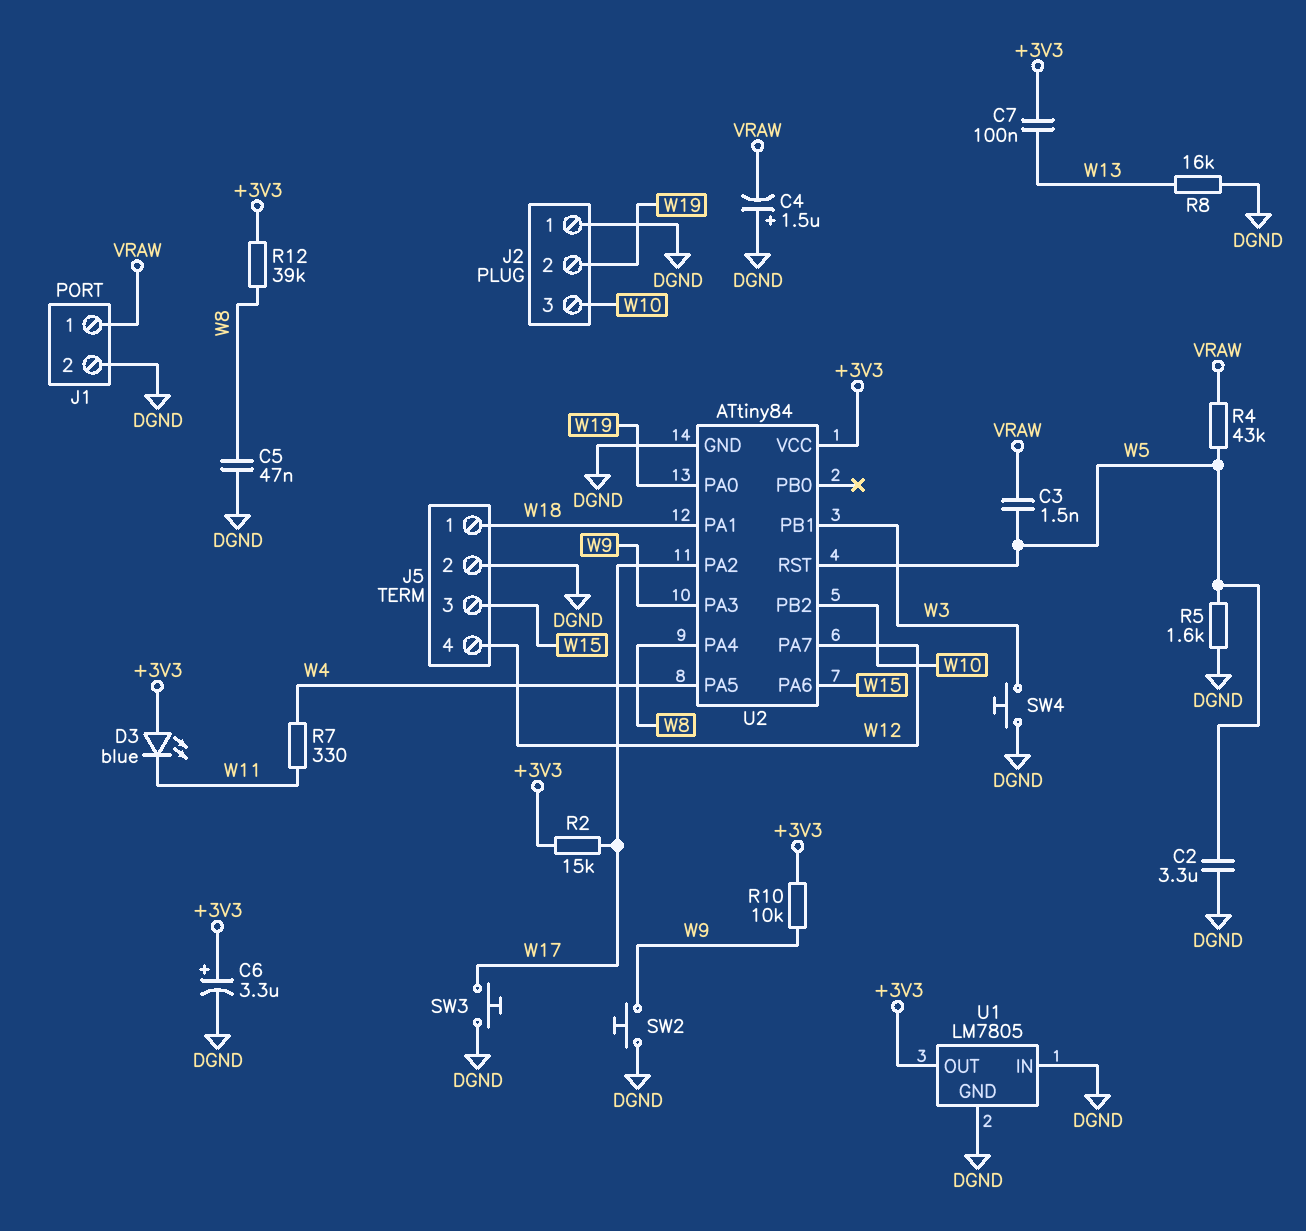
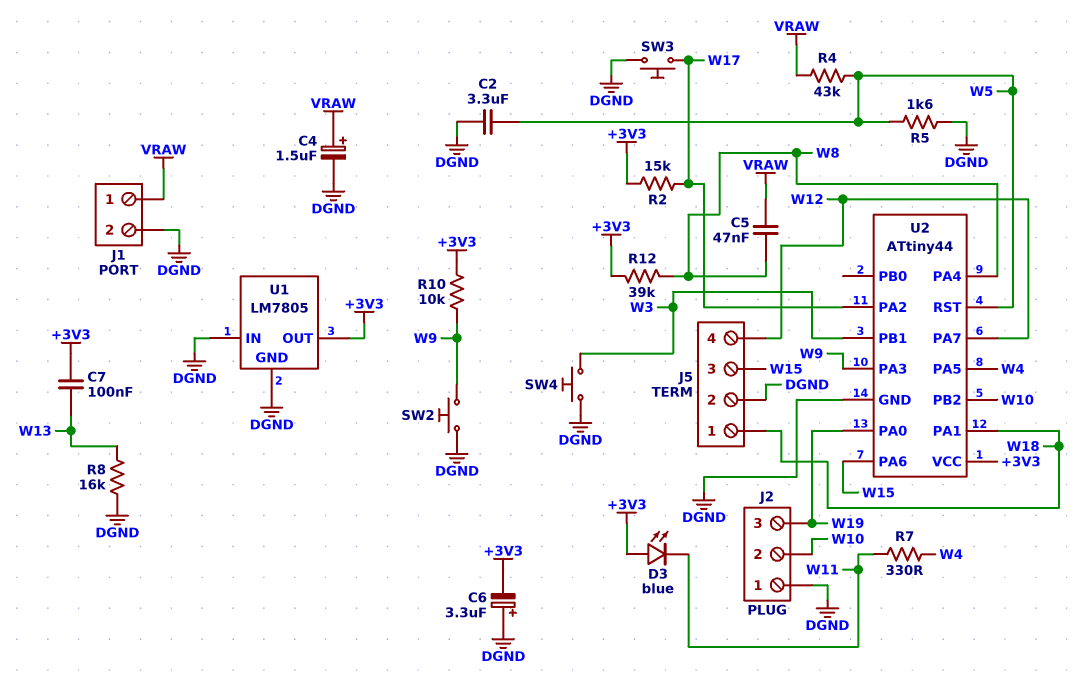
C3: 1.5nF (VRAW, W5) -> none
C4: 1.5uF (plus DGND, minus VRAW) -> 1.5uF (plus VRAW, minus DGND)
C5: 47nF (DGND, W8) -> 47nF (VRAW, W8)
C6: 3.3uF (plus +3V3, minus DGND) -> 3.3uF (plus DGND, minus +3V3)
J2 pin 2: W19 -> W10
J2 pin 3: W10 -> W19
U2: ATtiny84 -> ATtiny44

